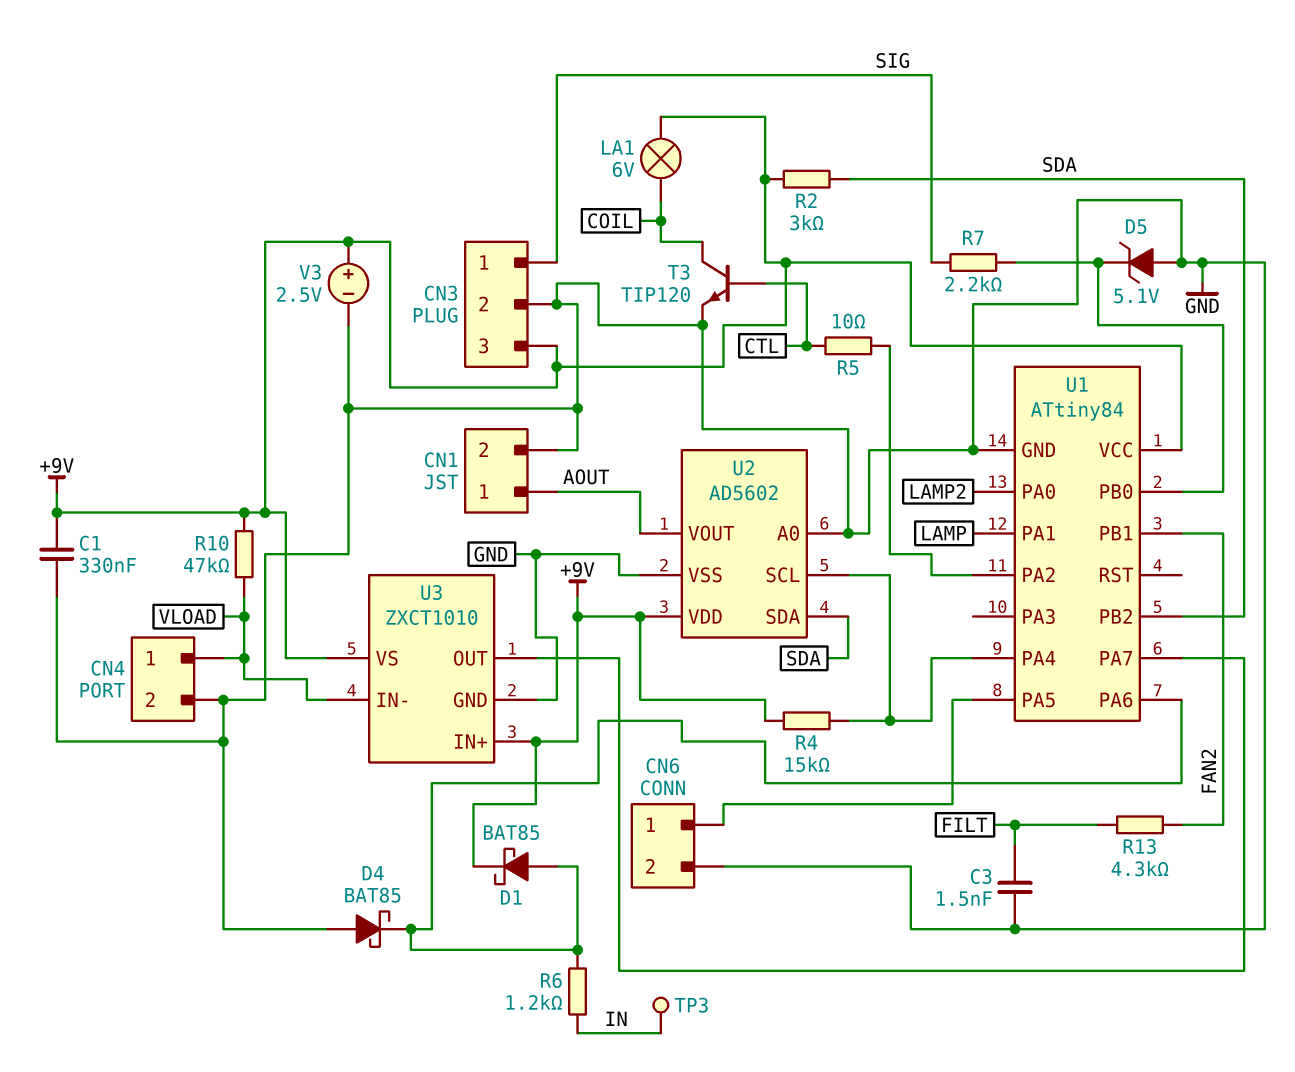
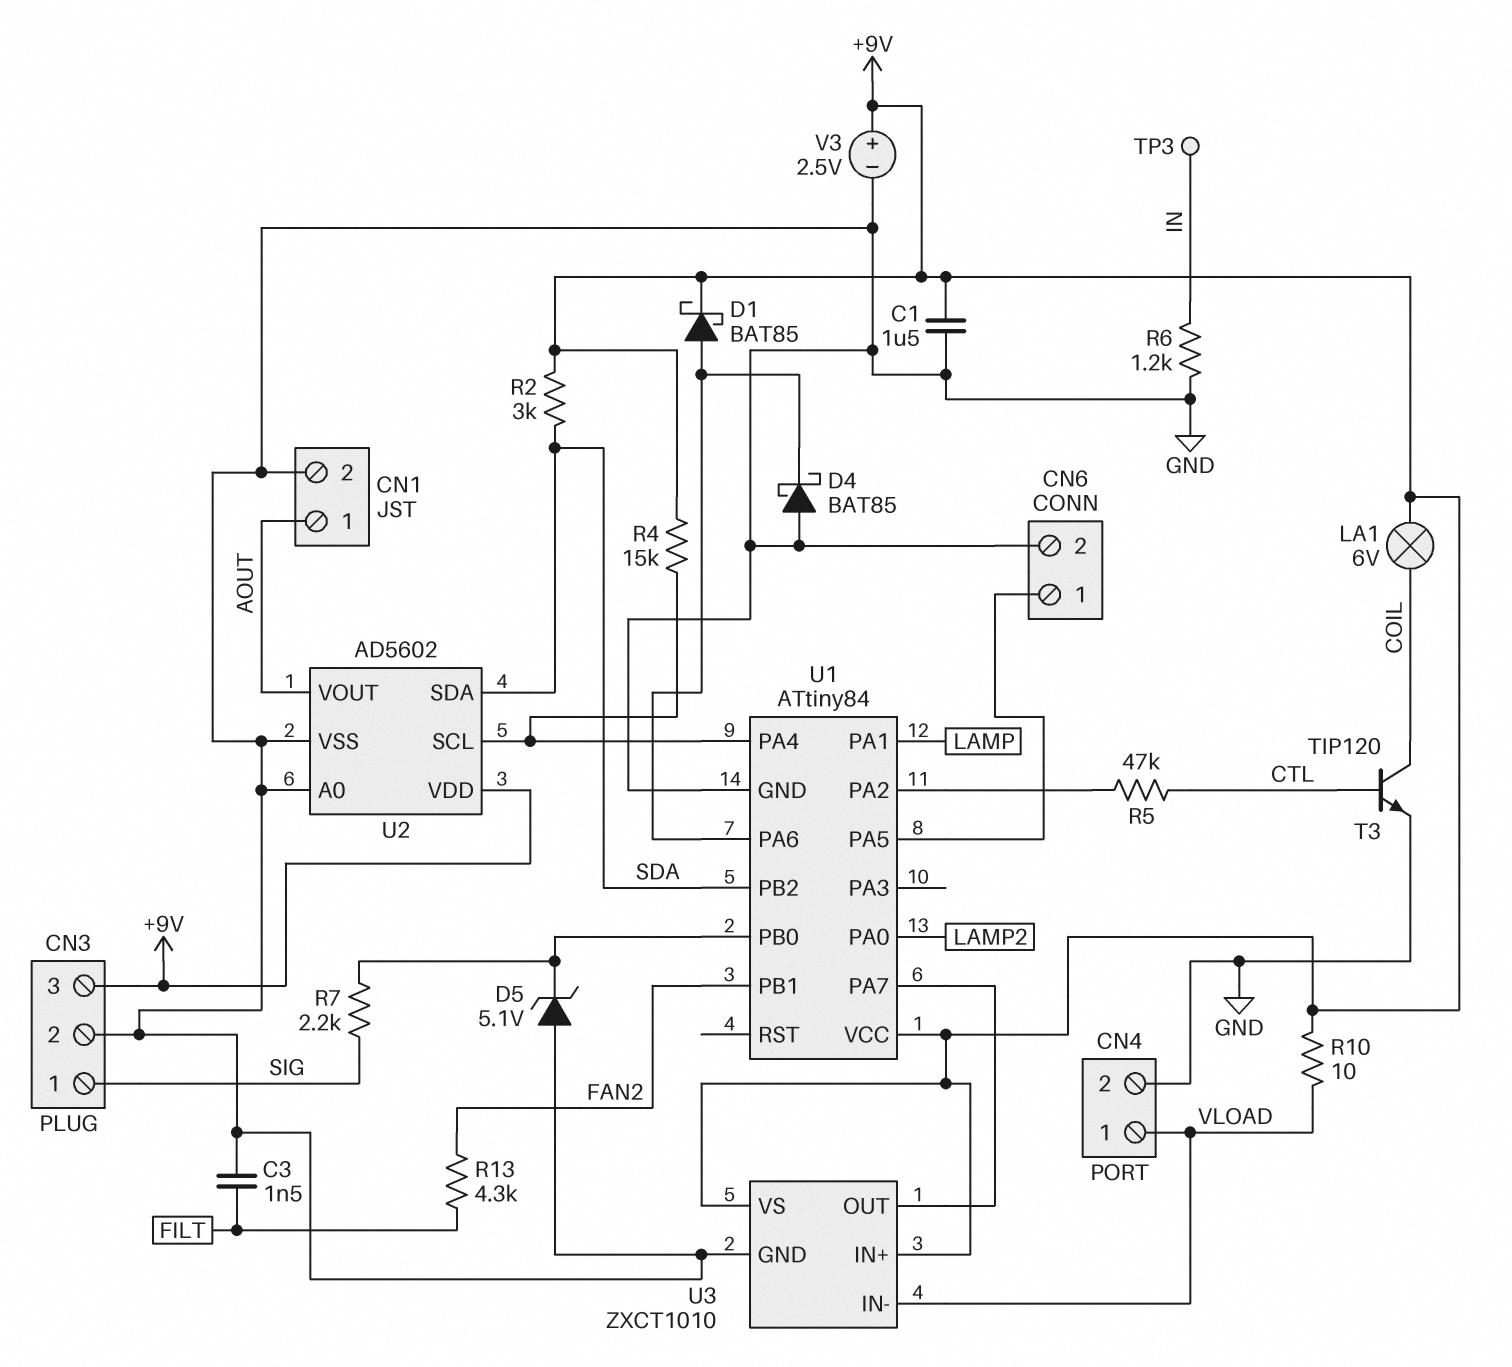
C1: 330nF (+9V, GND) -> 1.5uF (+9V, GND)
R5: 10 (CTL, U1/PA2) -> 47k (CTL, U1/PA2)
R6: 1.2k (IN, U1/PA6) -> 1.2k (GND, IN)
R10: 47k (+9V, VLOAD) -> 10 (+9V, VLOAD)

